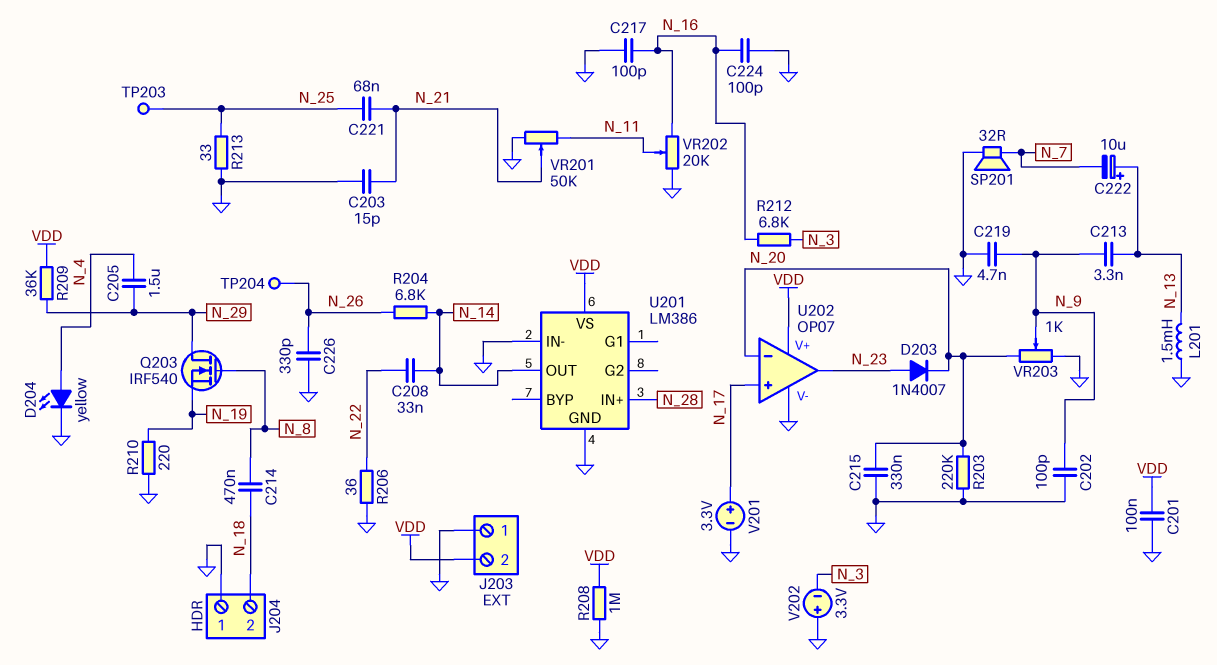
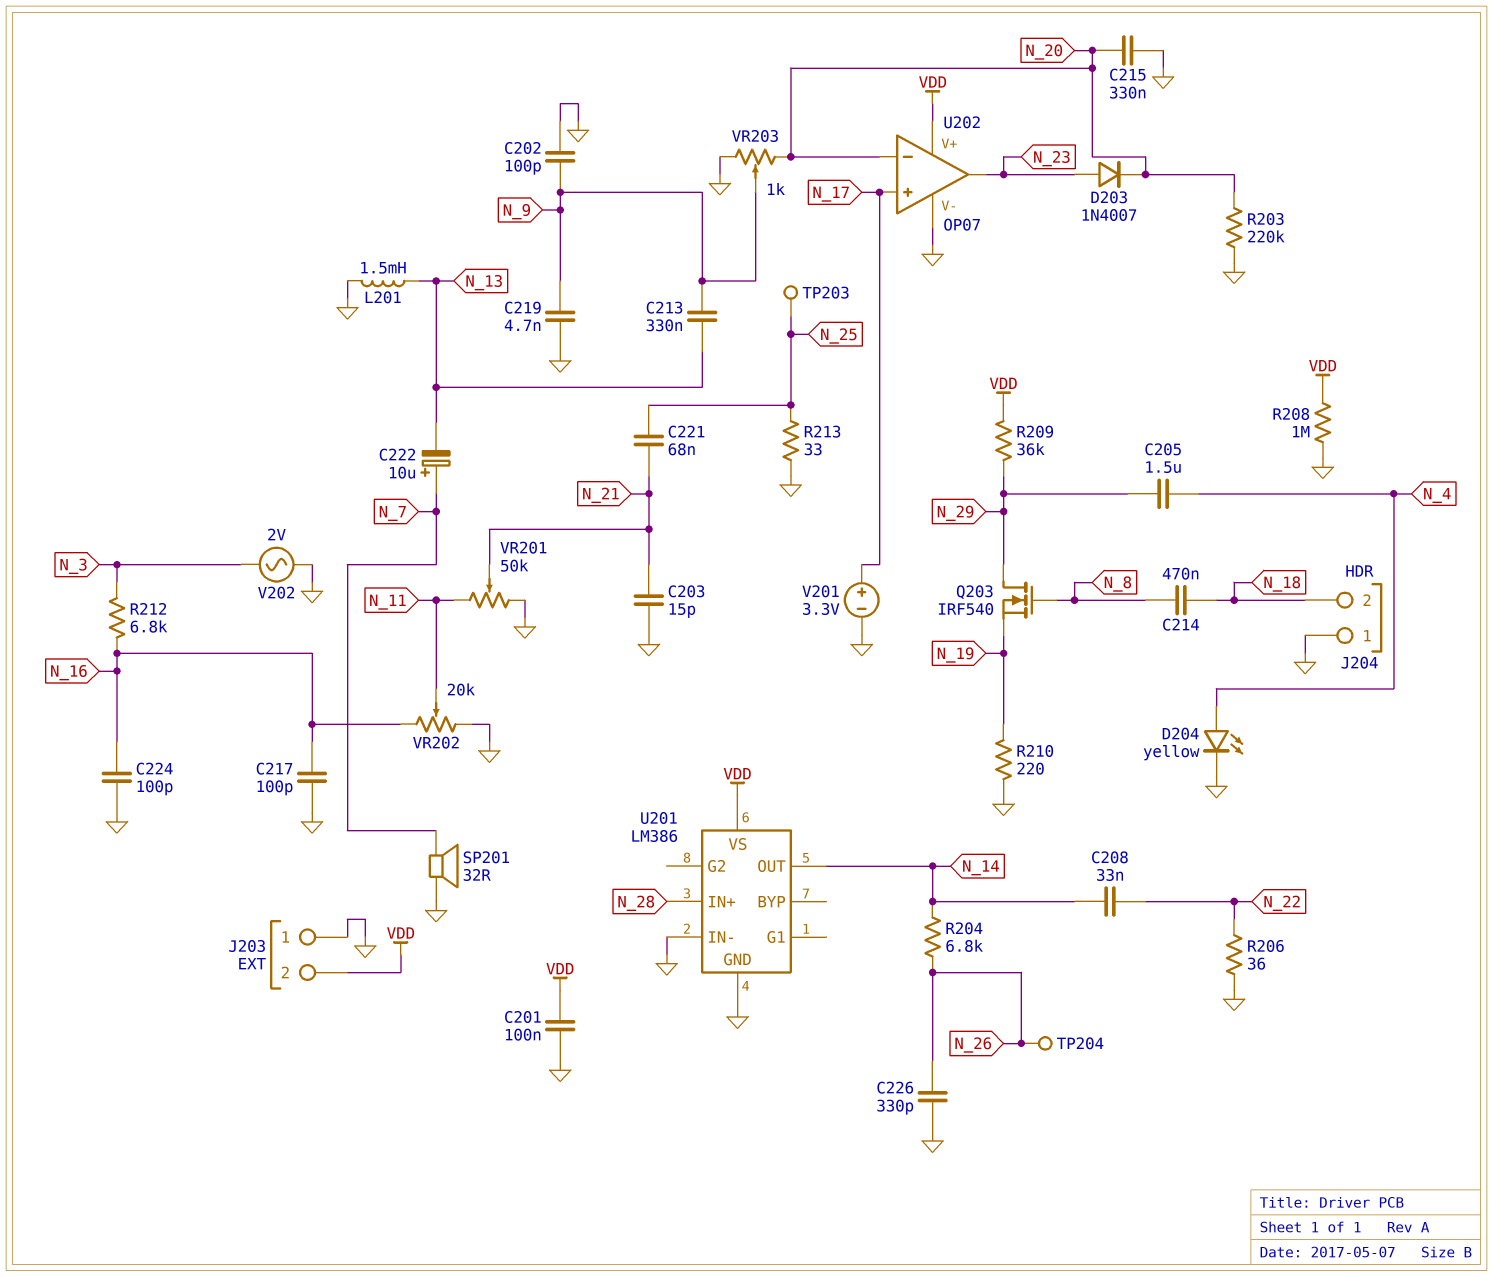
C213: 3.3nF (N_9, N_13) -> 330nF (N_9, N_13)
C222: 10uF (plus N_13, minus N_7) -> 10uF (plus N_7, minus N_13)
V202: 3.3V (plus GND, minus N_3) -> AC 2V (GND, N_3)

